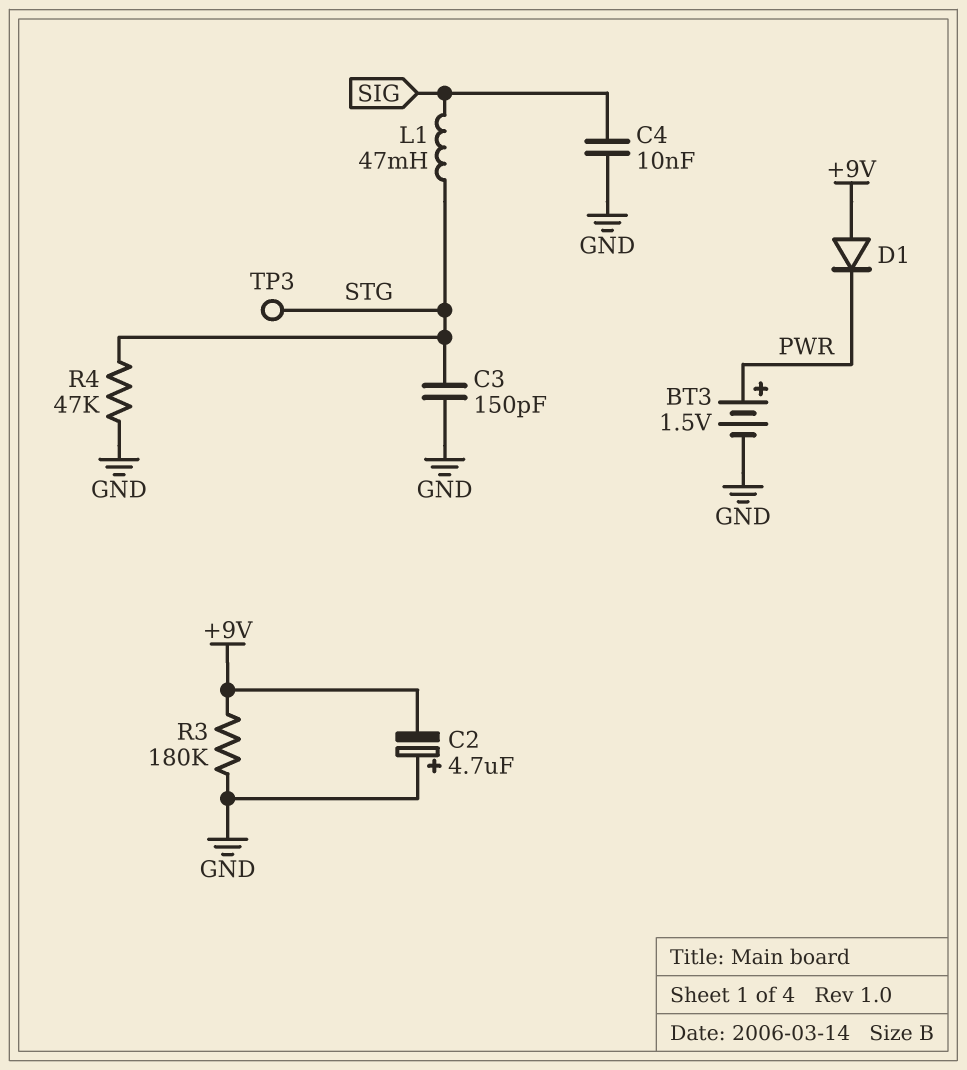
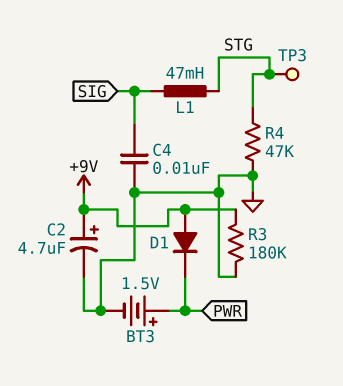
C2: 4.7uF (plus GND, minus +9V) -> 4.7uF (plus +9V, minus GND)
C3: 150pF (GND, STG) -> none

